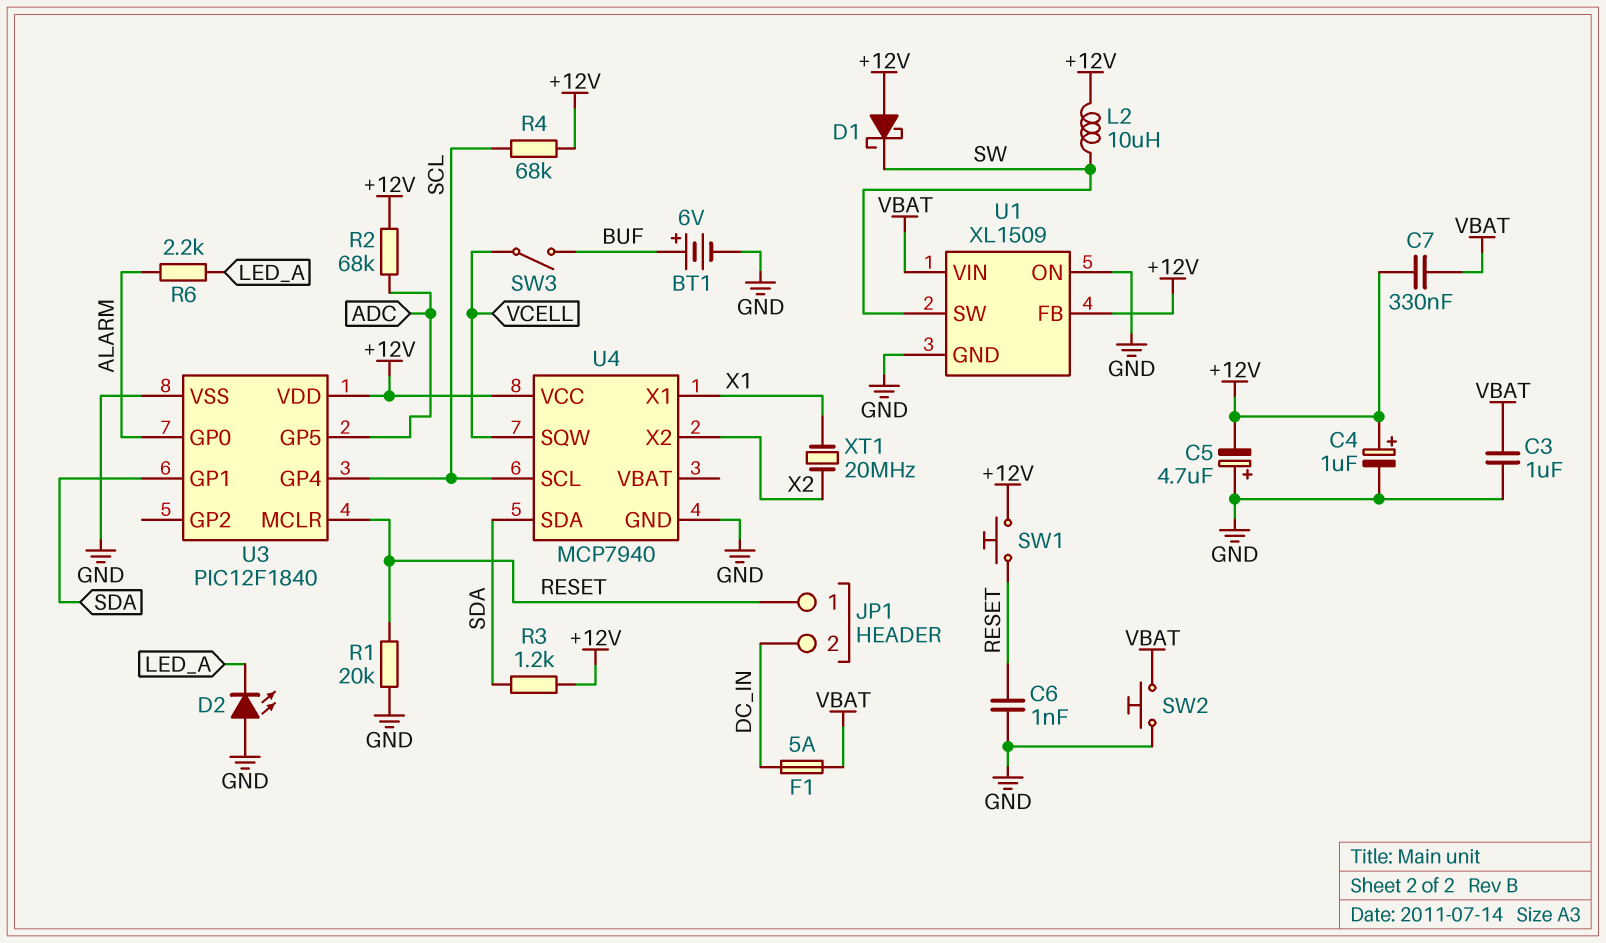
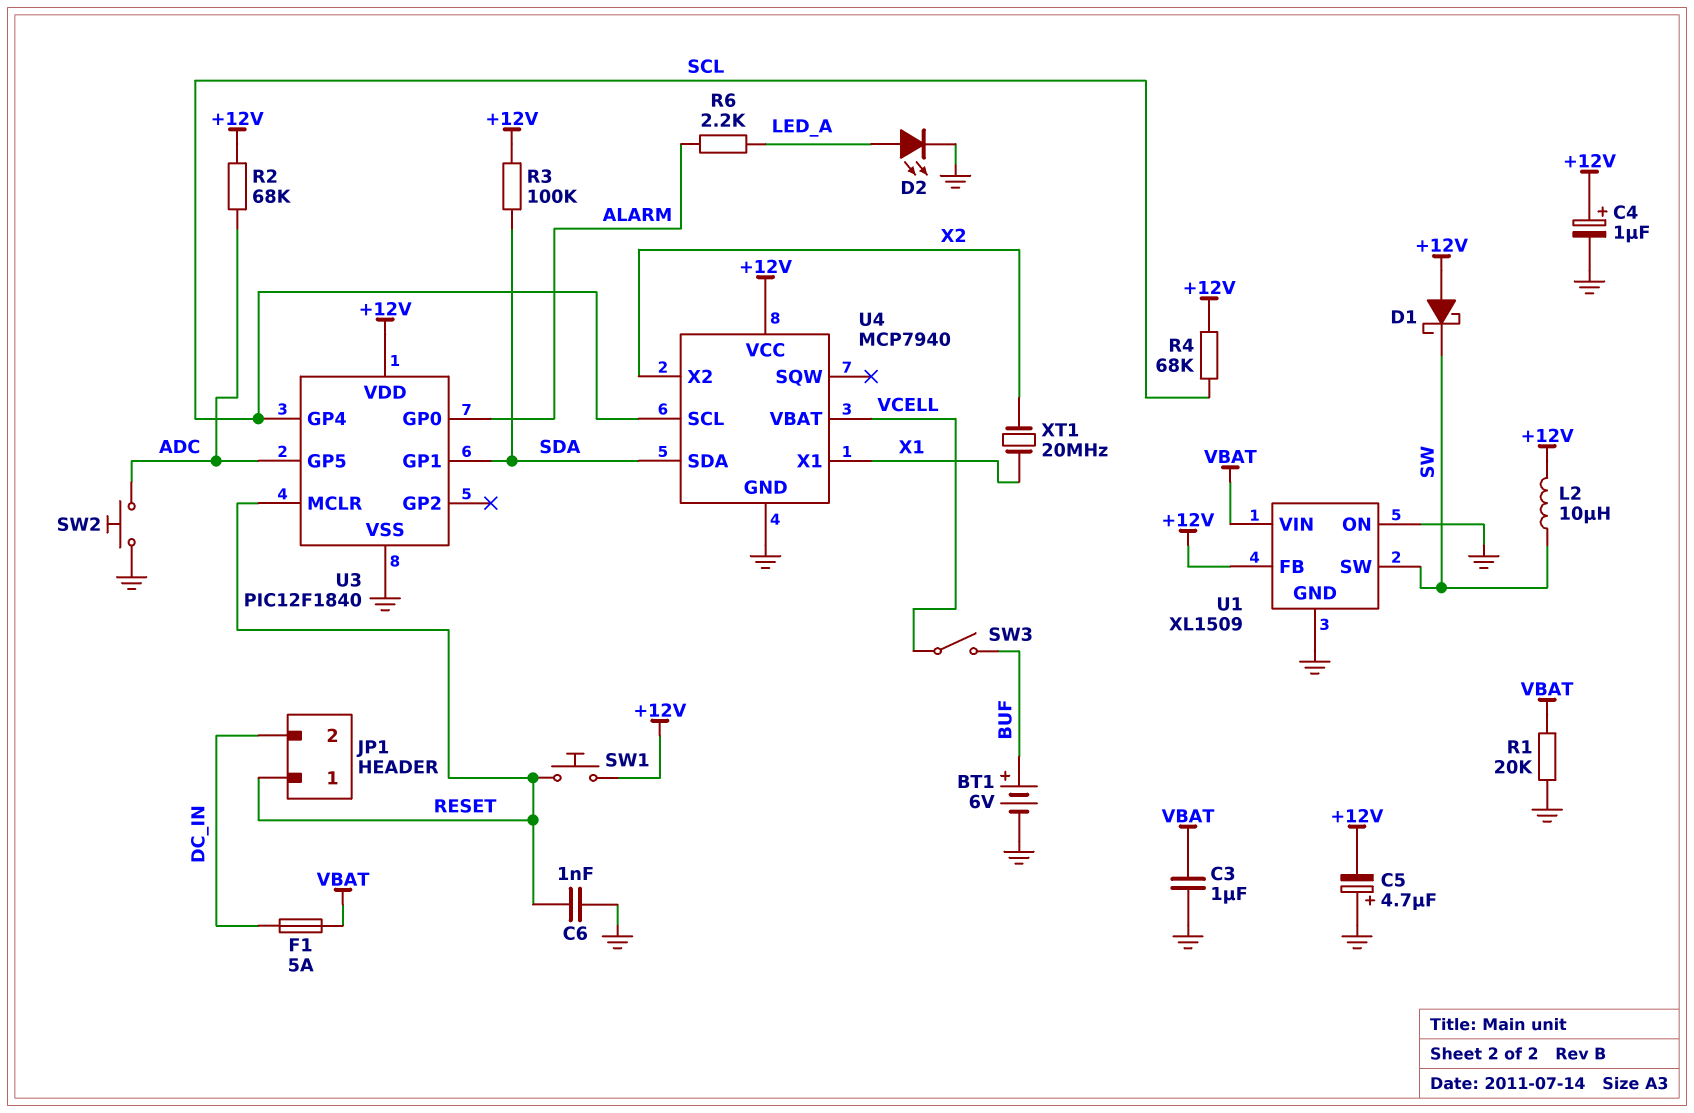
C7: 330nF (+12V, VBAT) -> none
D2: LED (A GND, K LED_A) -> LED (A LED_A, K GND)
R1: 20k (GND, RESET) -> 20k (GND, VBAT)
R3: 1.2k (+12V, SDA) -> 100k (+12V, SDA)
SW2: button (GND, VBAT) -> button (ADC, GND)
U4 pin SQW: VCELL -> none
U4 pin VBAT: none -> VCELL

